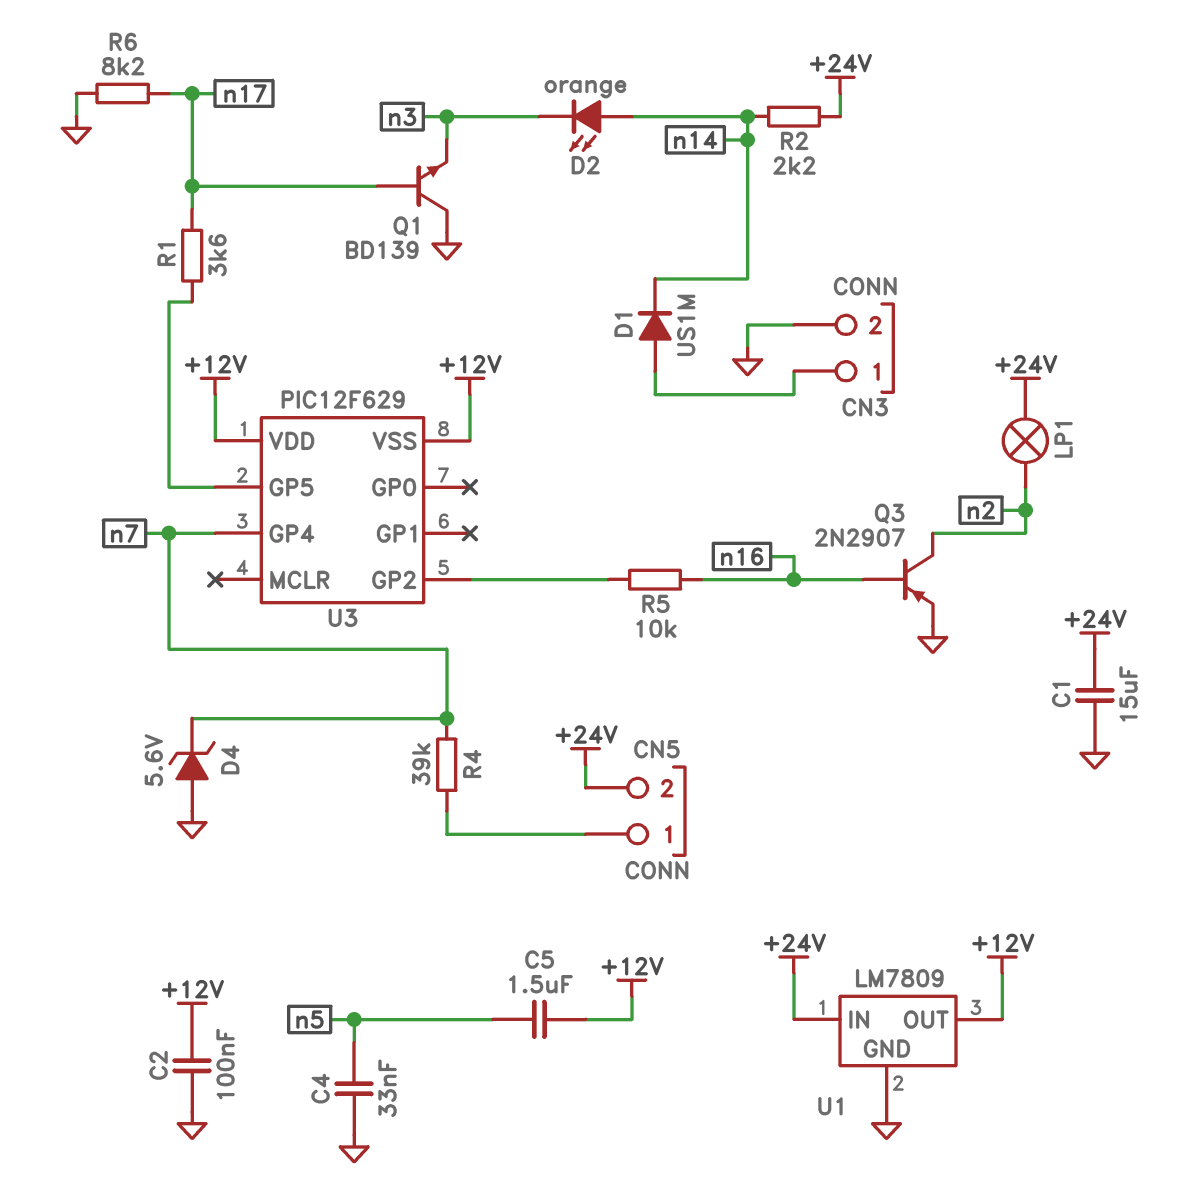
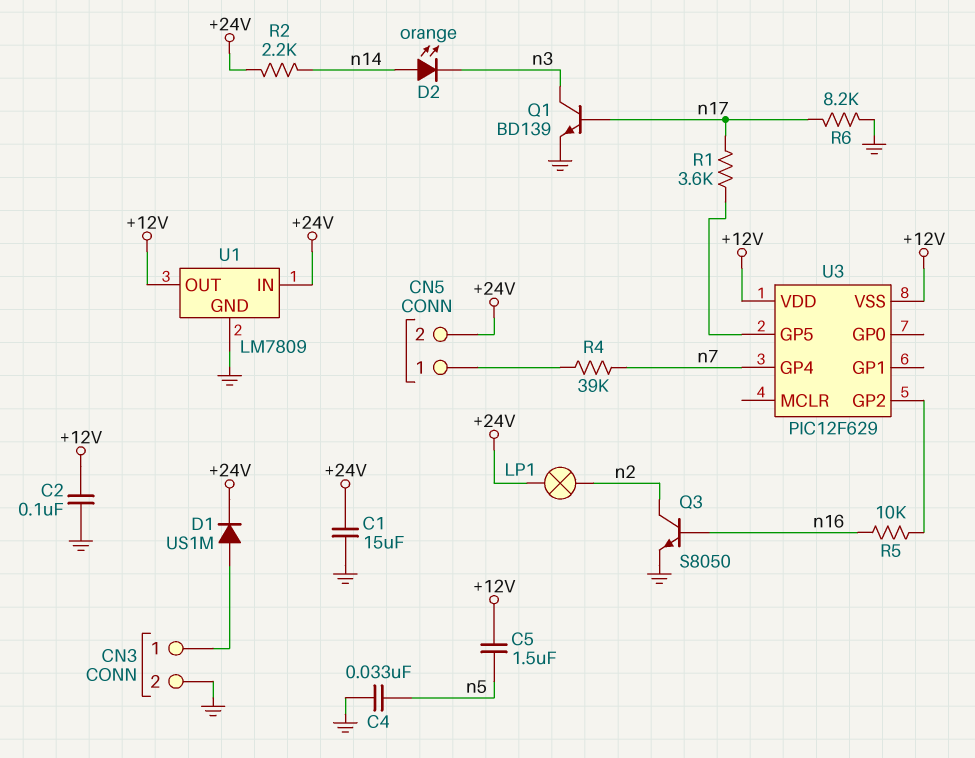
D1: diode US1M (A CN3/1, K n14) -> diode US1M (A CN3/1, K +24V)
D4: zener 5.6V (A GND, K n7) -> none
Q1: NPN BD139 (B n17, C GND, E n3) -> NPN BD139 (B n17, C n3, E GND)
Q3: PNP 2N2907 (B n16, C n2, E GND) -> NPN S8050 (B n16, C n2, E GND)

